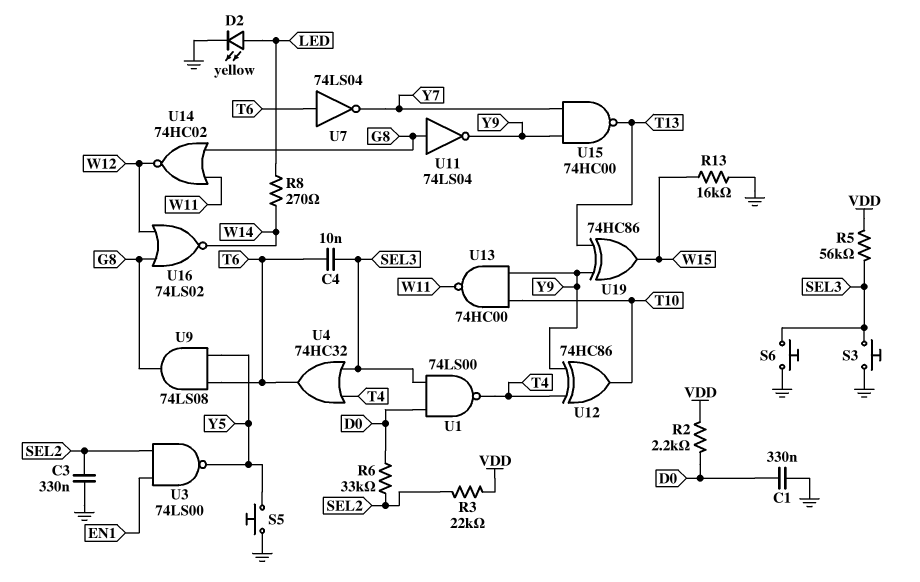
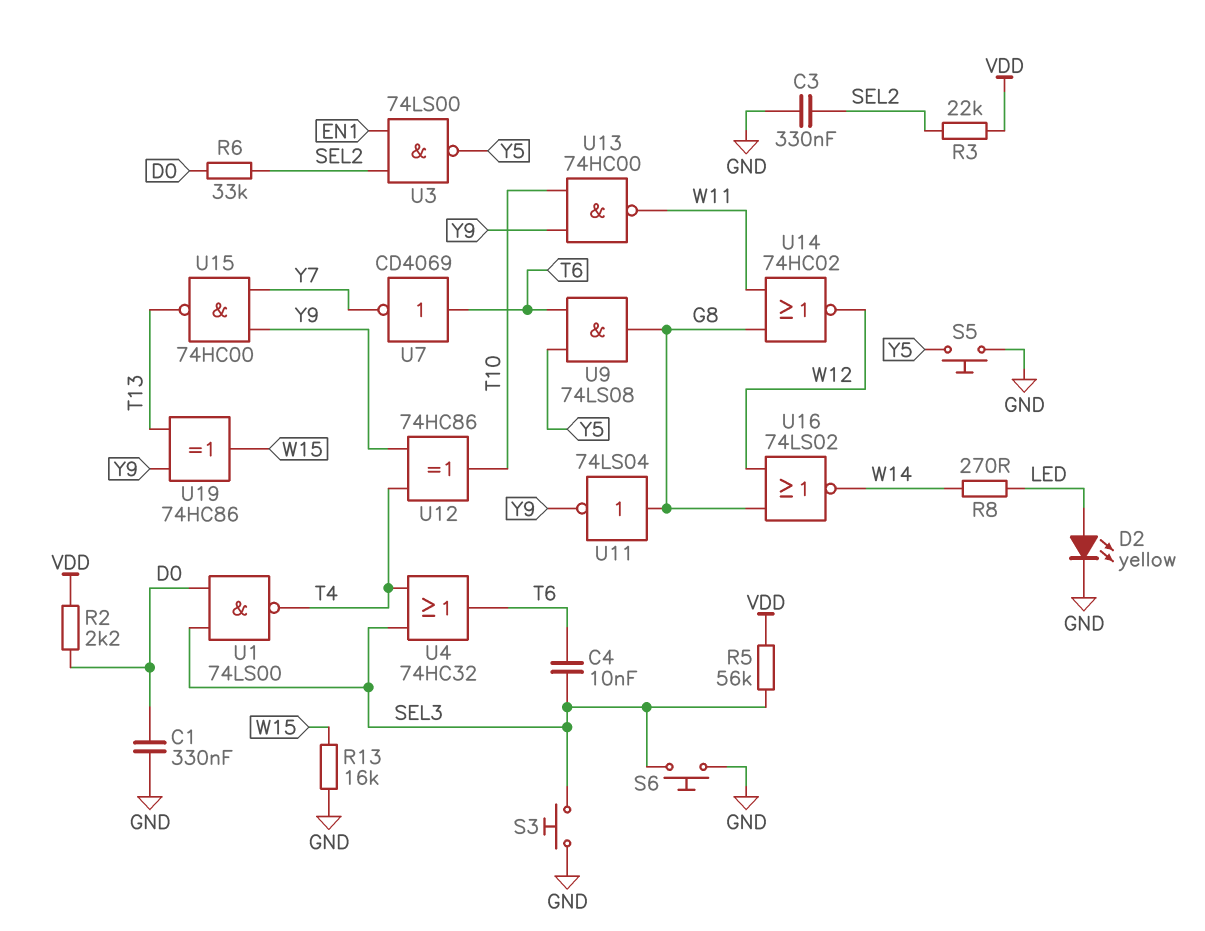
U7: NOT 74LS04 (in T6, out Y7) -> NOT CD4069 (in T6, out Y7)

